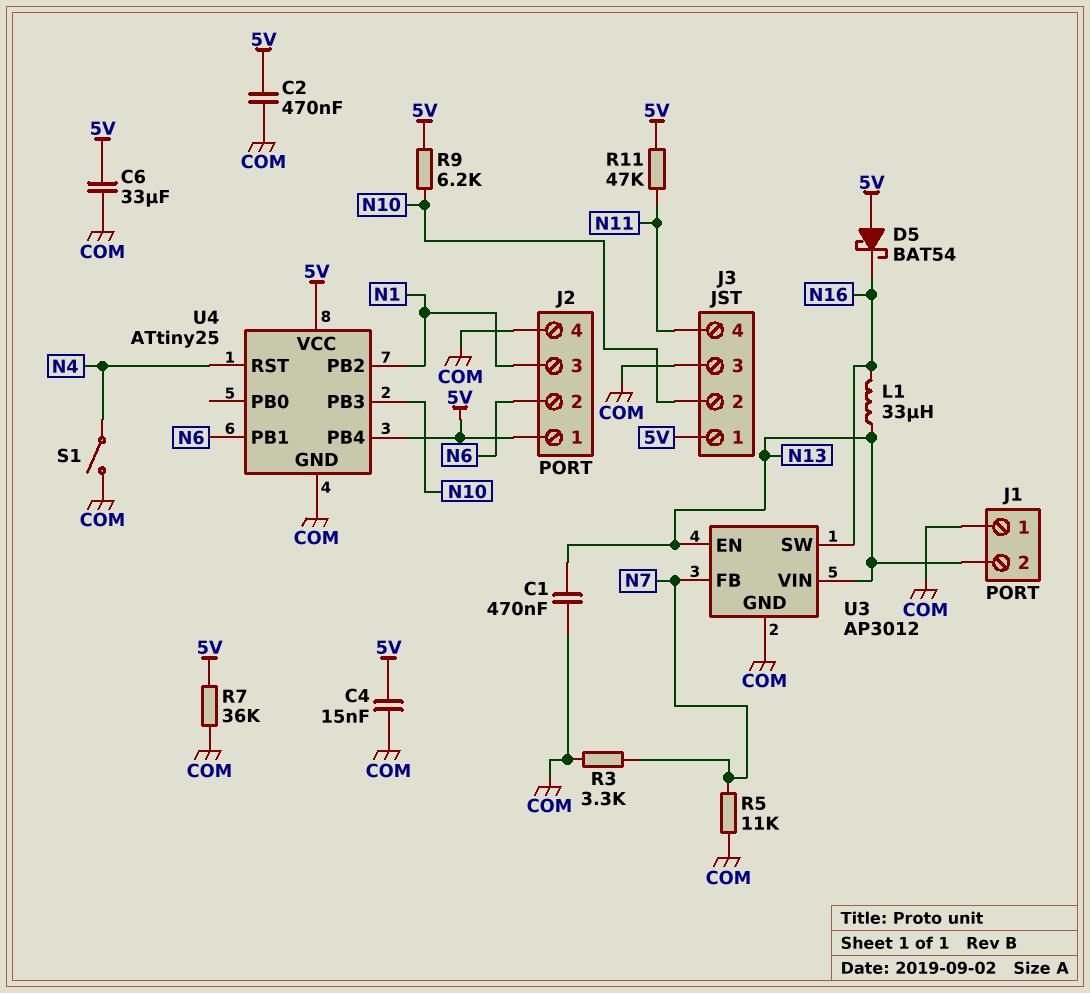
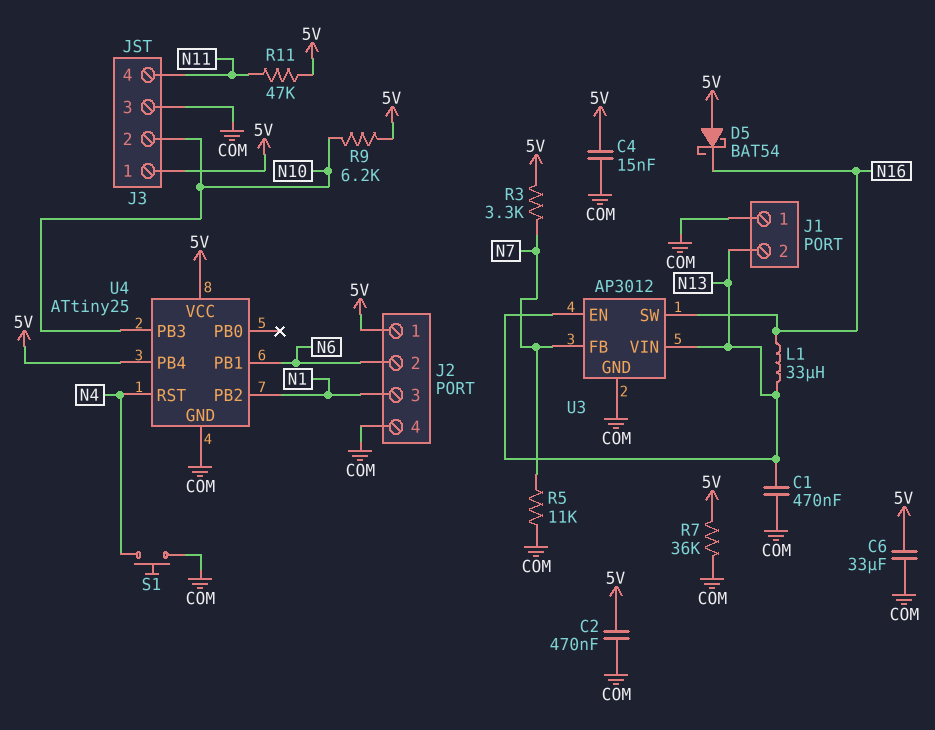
R3: 3.3k (COM, N7) -> 3.3k (5V, N7)
S1: switch (COM, N4) -> button (COM, N4)

